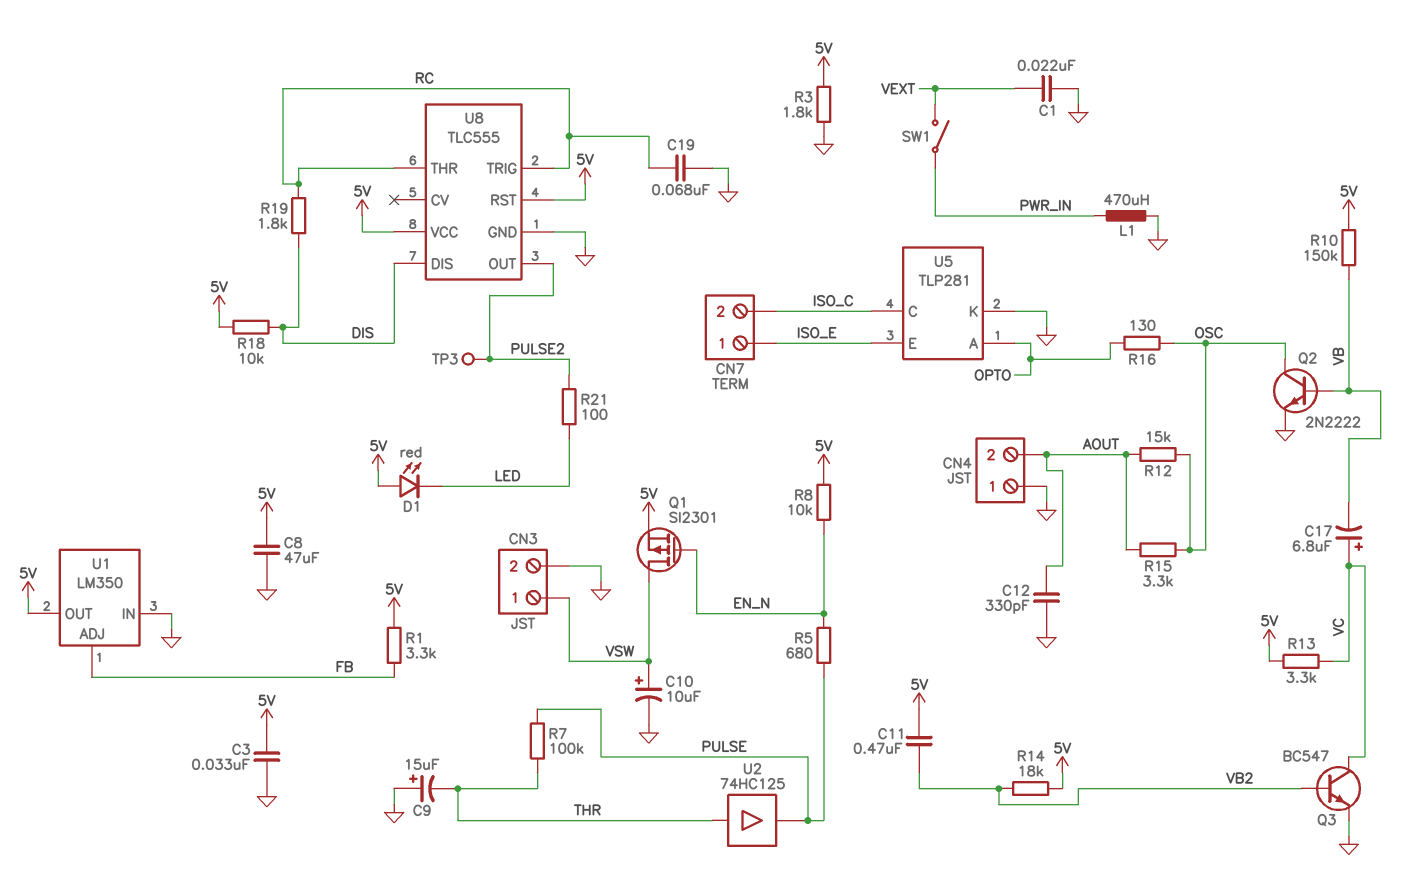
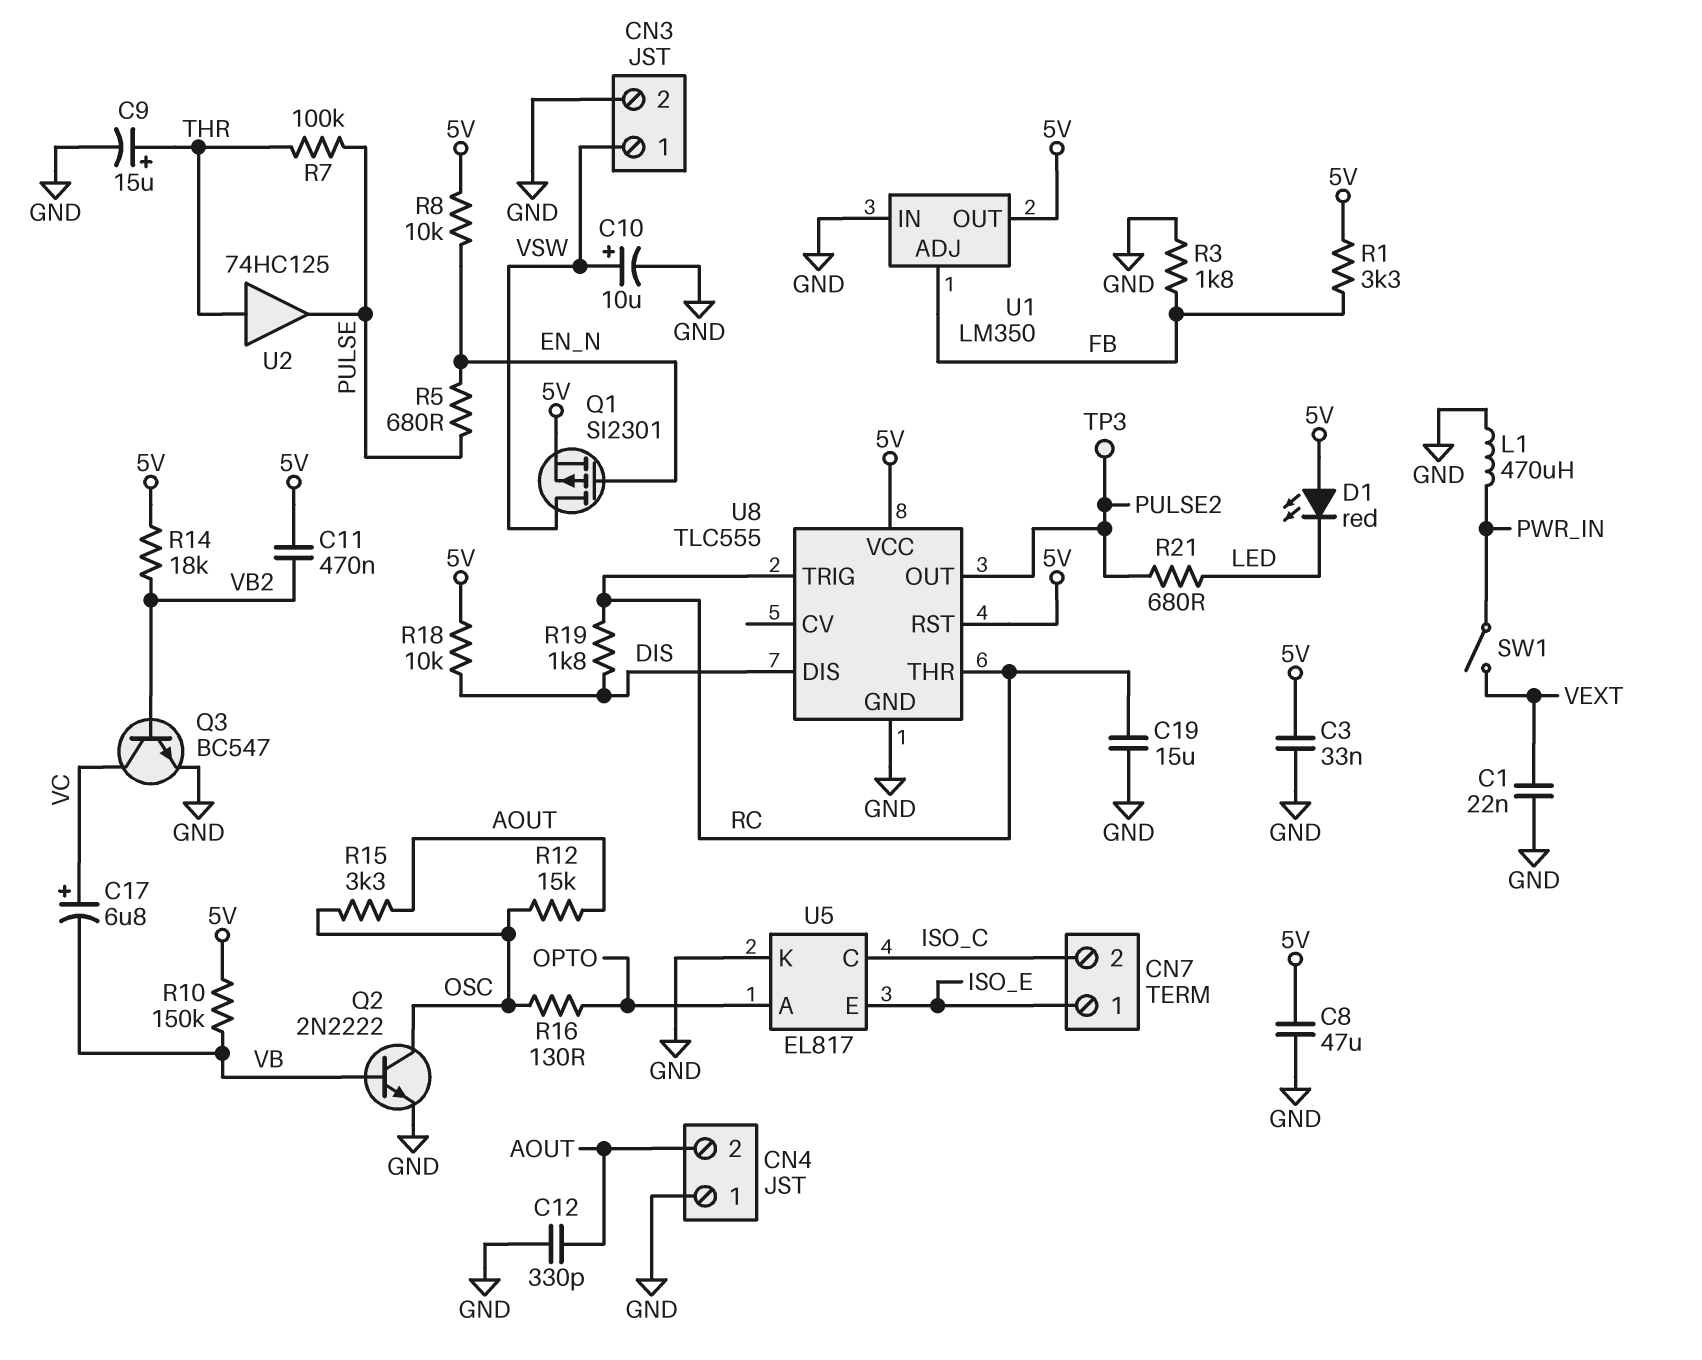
C9: 15uF (plus GND, minus THR) -> 15uF (plus THR, minus GND)
C19: 68nF (GND, RC) -> 15uF (GND, RC)
R3: 1.8k (5V, GND) -> 1.8k (FB, GND)
R13: 3.3k (5V, VC) -> none
R21: 100 (LED, PULSE2) -> 680 (LED, PULSE2)
U5: TLP281 -> EL817

